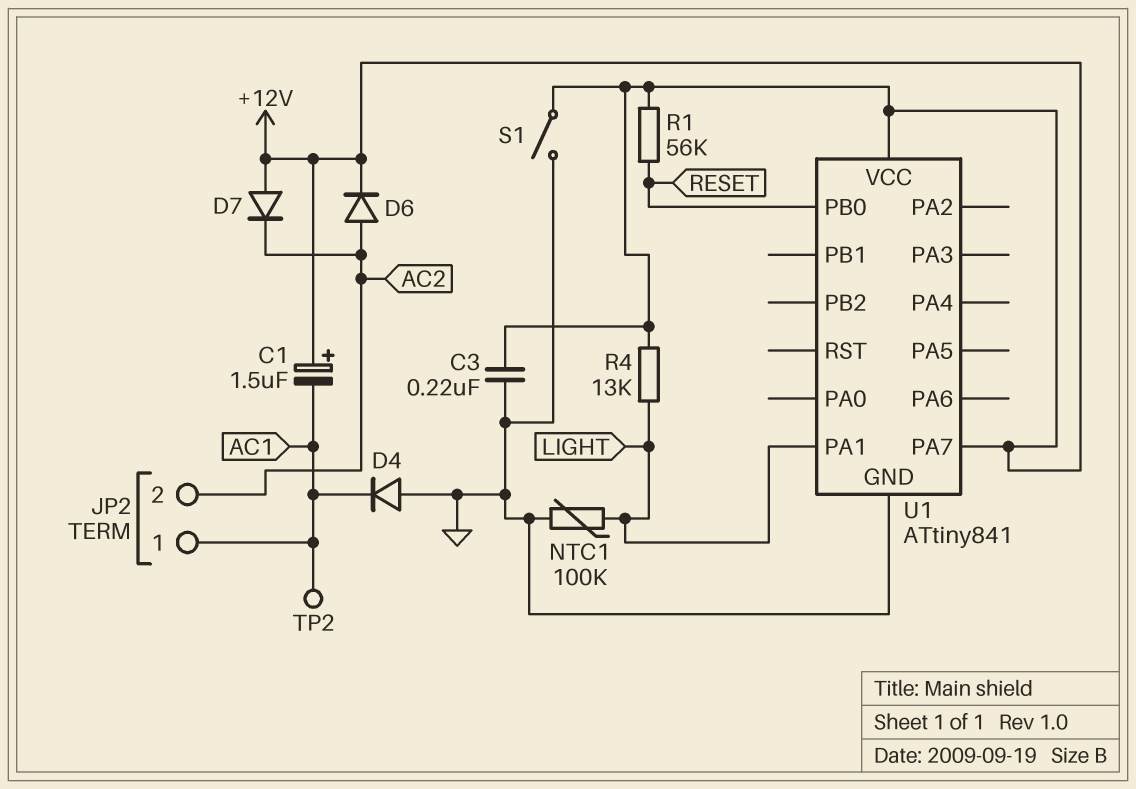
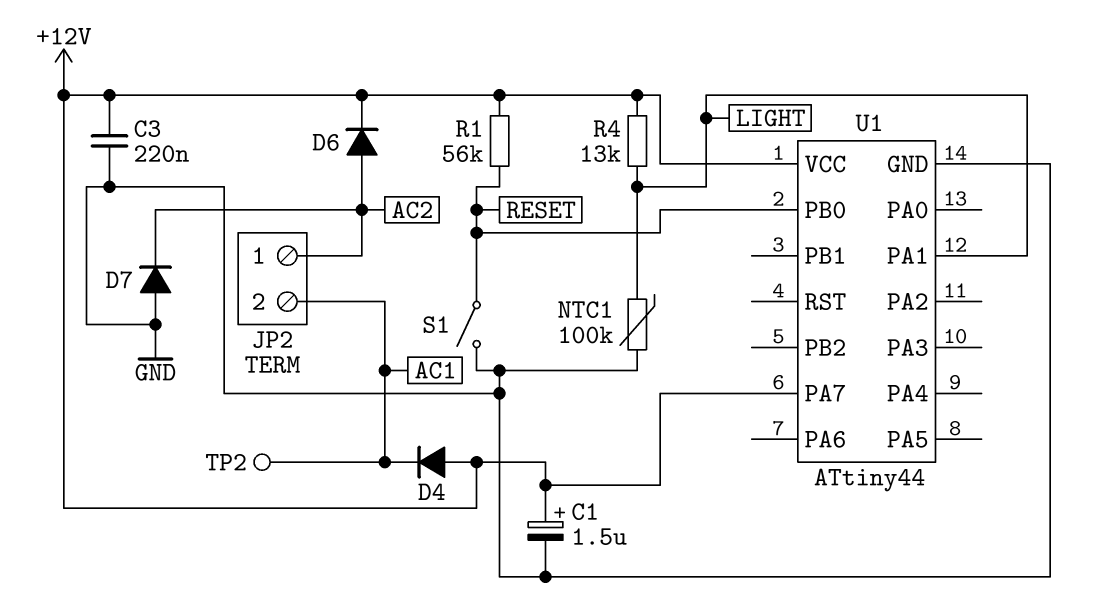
C1: 1.5uF (plus +12V, minus AC1) -> 1.5uF (plus +12V, minus GND)
D4: diode (A GND, K AC1) -> diode (A +12V, K AC1)
D7: diode (A +12V, K AC2) -> diode (A GND, K AC2)
JP2 pin 1: AC1 -> AC2
JP2 pin 2: AC2 -> AC1
S1: switch (+12V, GND) -> switch (GND, RESET)
U1: ATtiny841 -> ATtiny44

